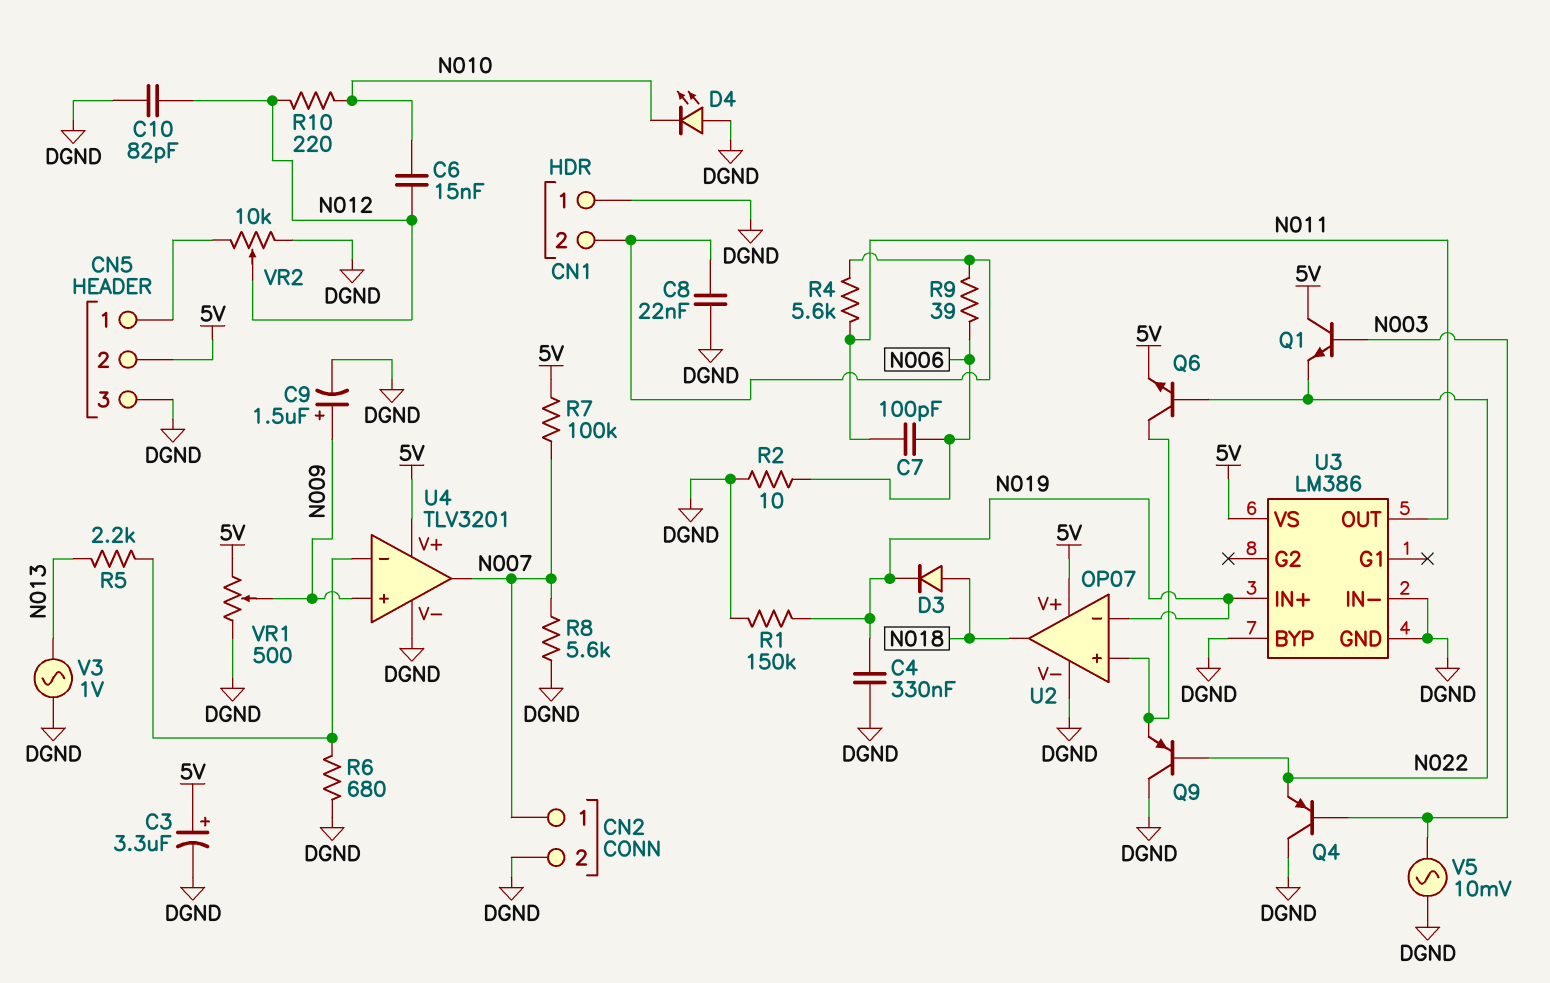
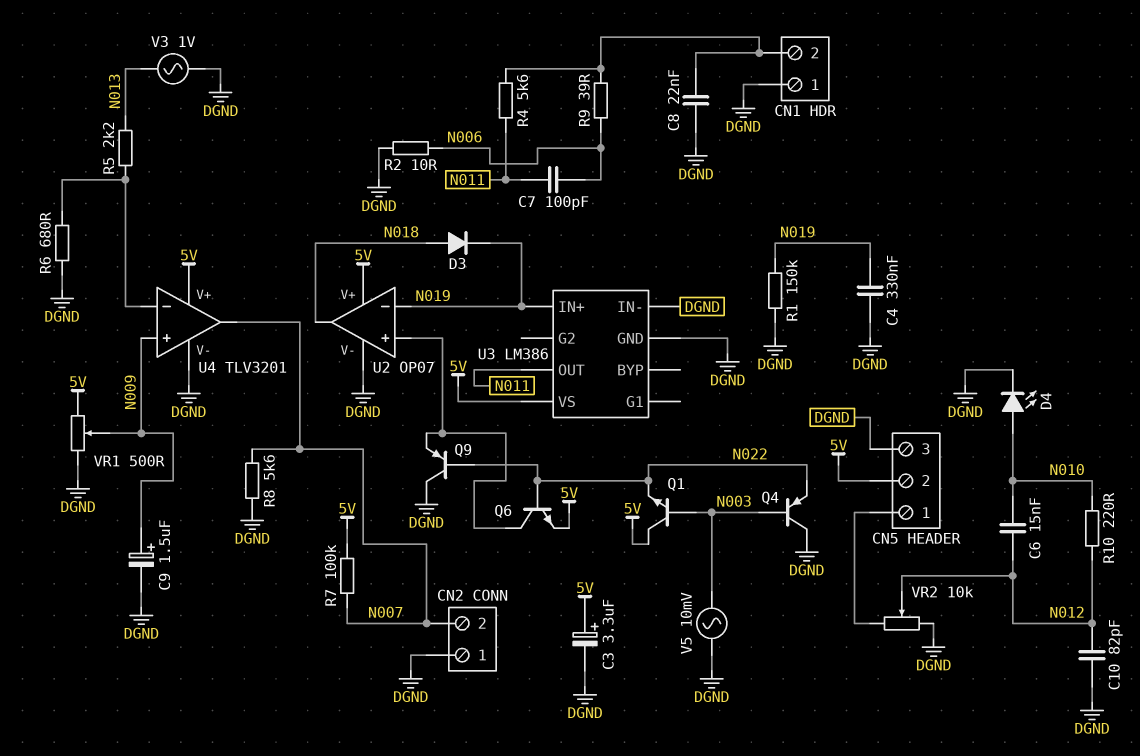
CN2 pin 1: N007 -> DGND
CN2 pin 2: DGND -> N007
D4: LED (A DGND, K N010) -> LED (A N010, K DGND)
U3 pin BYP: DGND -> none

